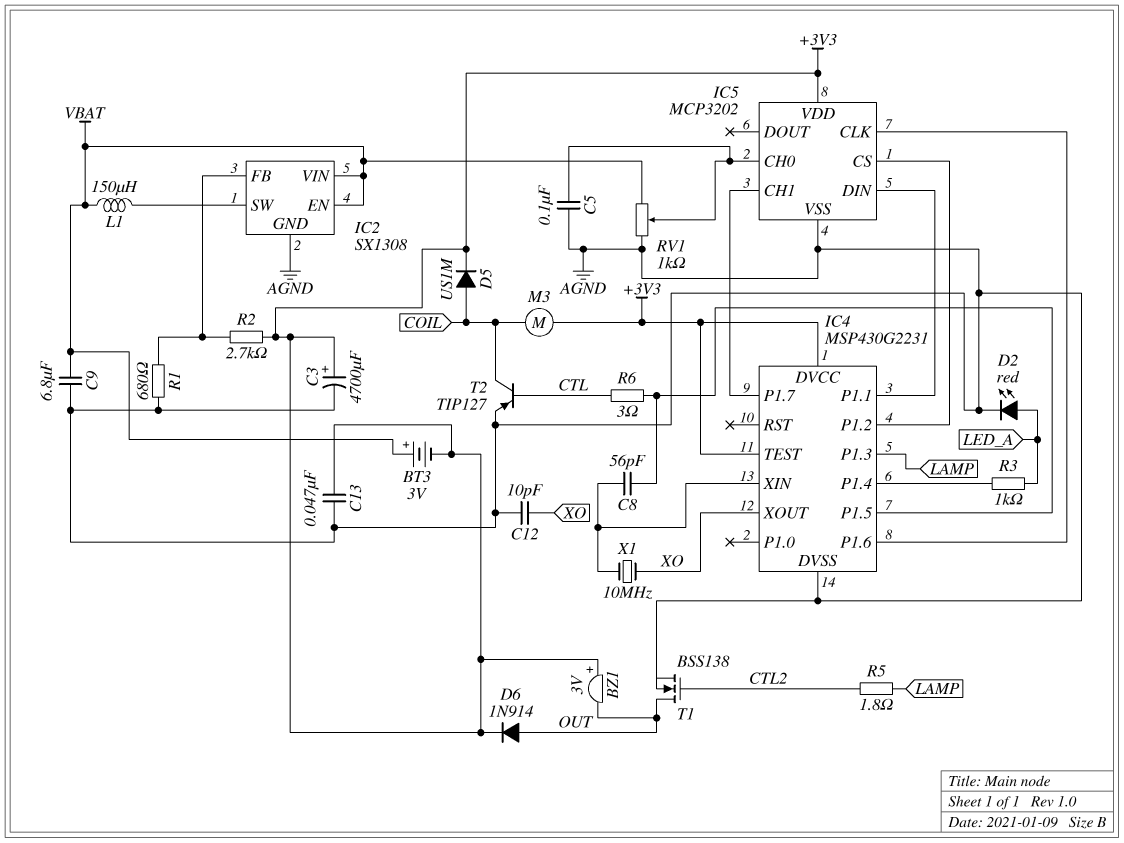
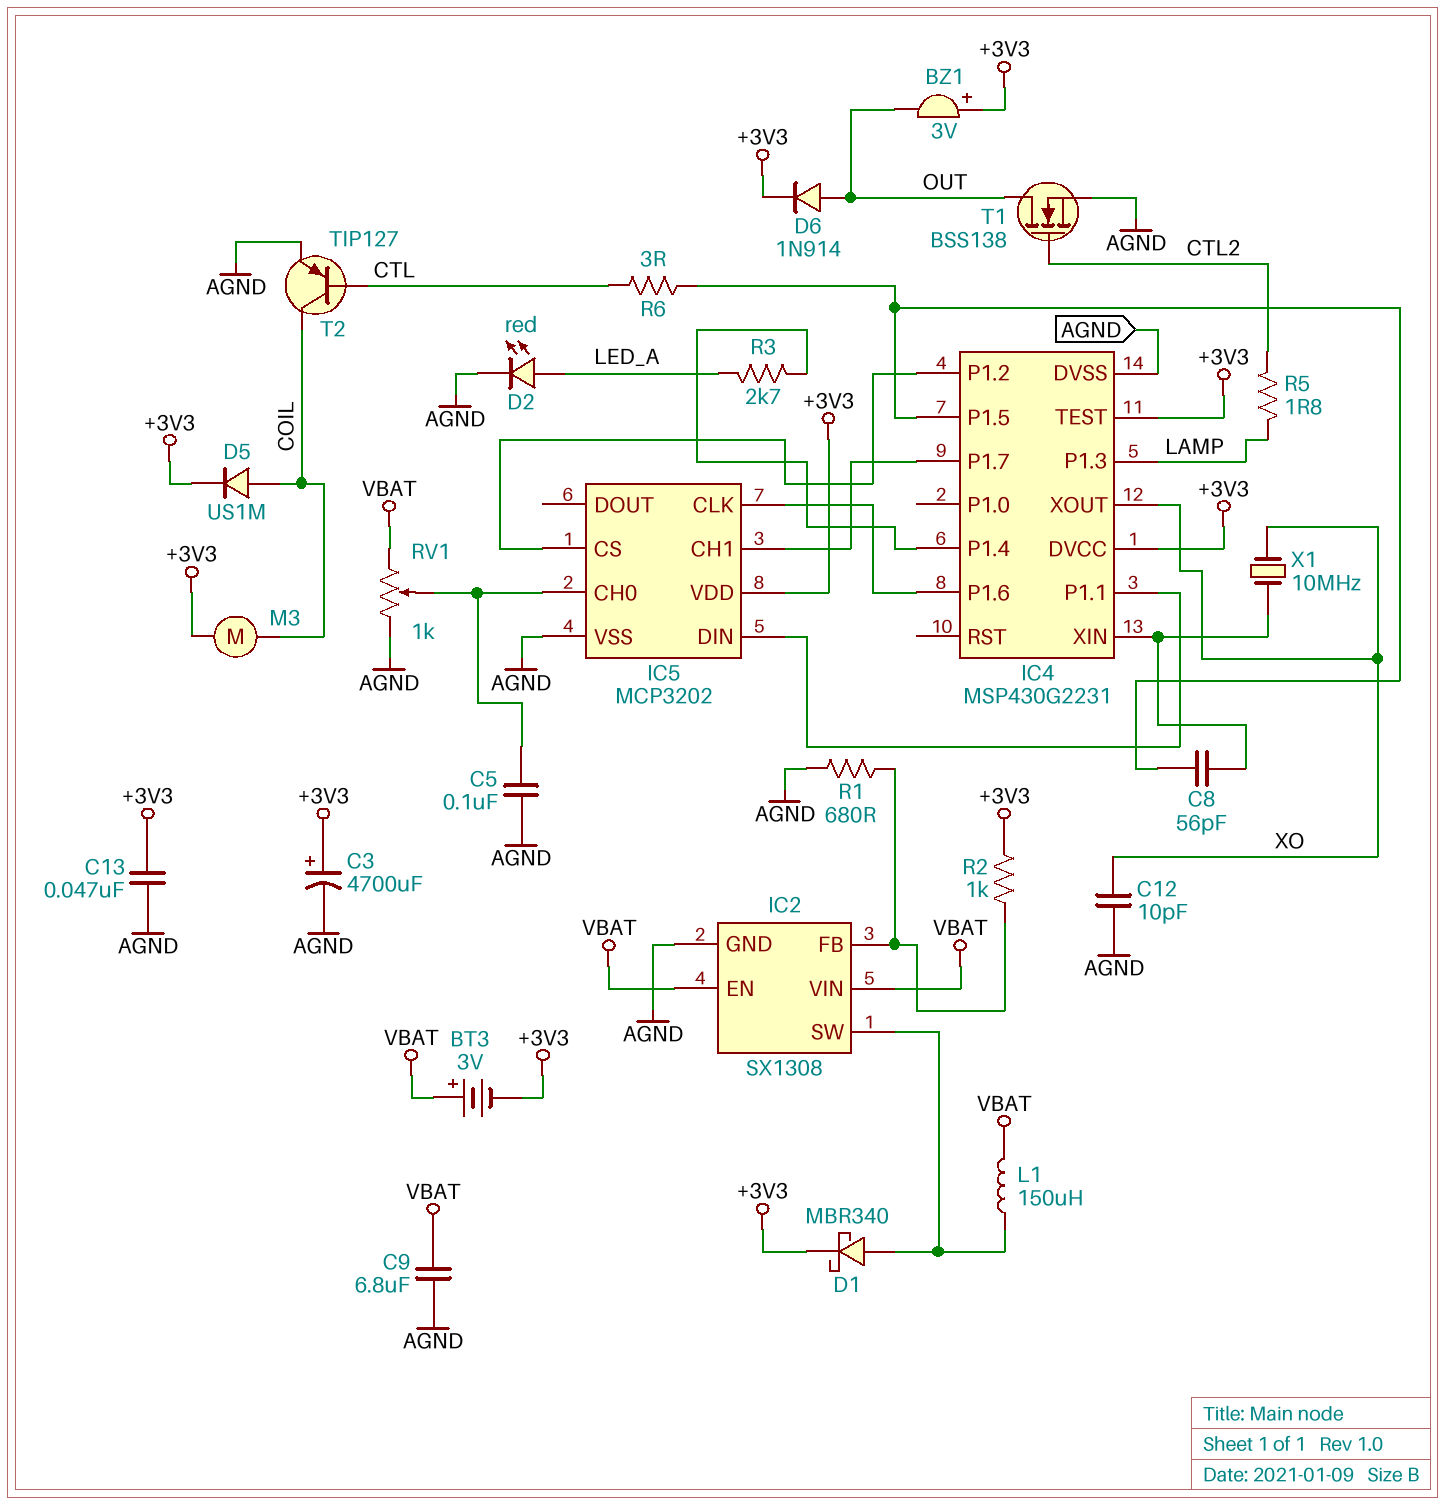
D1: none -> schottky MBR340 (A IC2/SW, K +3V3)
R2: 2.7k (+3V3, IC2/FB) -> 1k (+3V3, IC2/FB)
R3: 1k (IC4/P1.4, LED_A) -> 2.7k (IC4/P1.4, LED_A)

